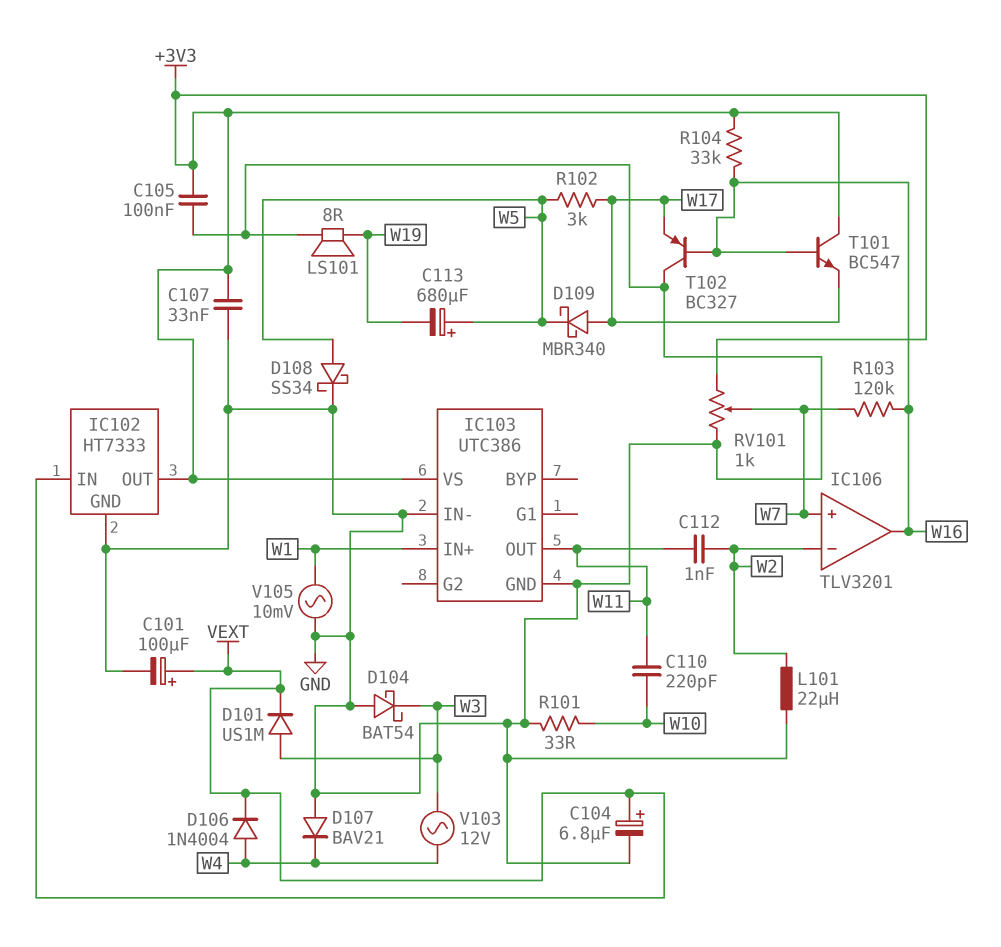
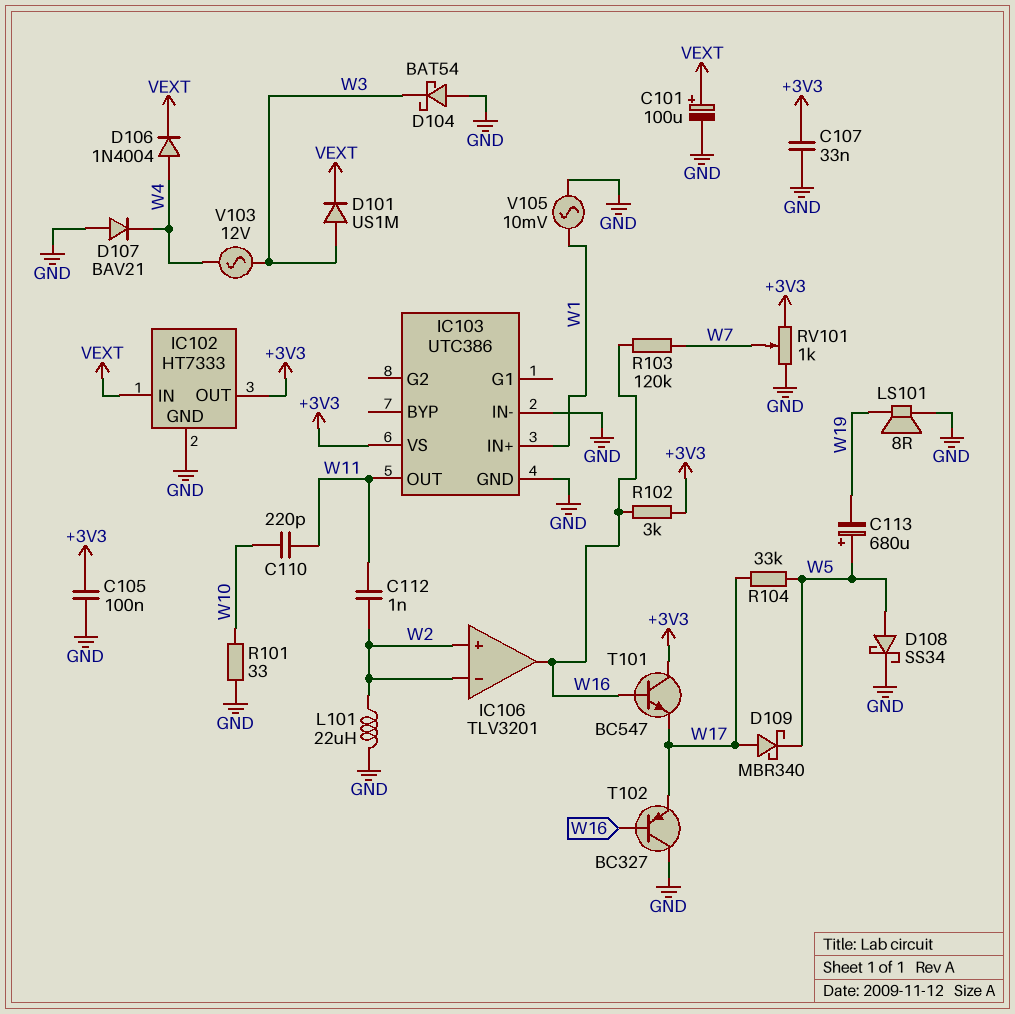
C104: 6.8uF (plus VEXT, minus GND) -> none
IC106 pin in+: W7 -> W2
R102: 3k (W5, W17) -> 3k (+3V3, W16)
R104: 33k (+3V3, W16) -> 33k (W5, W17)

